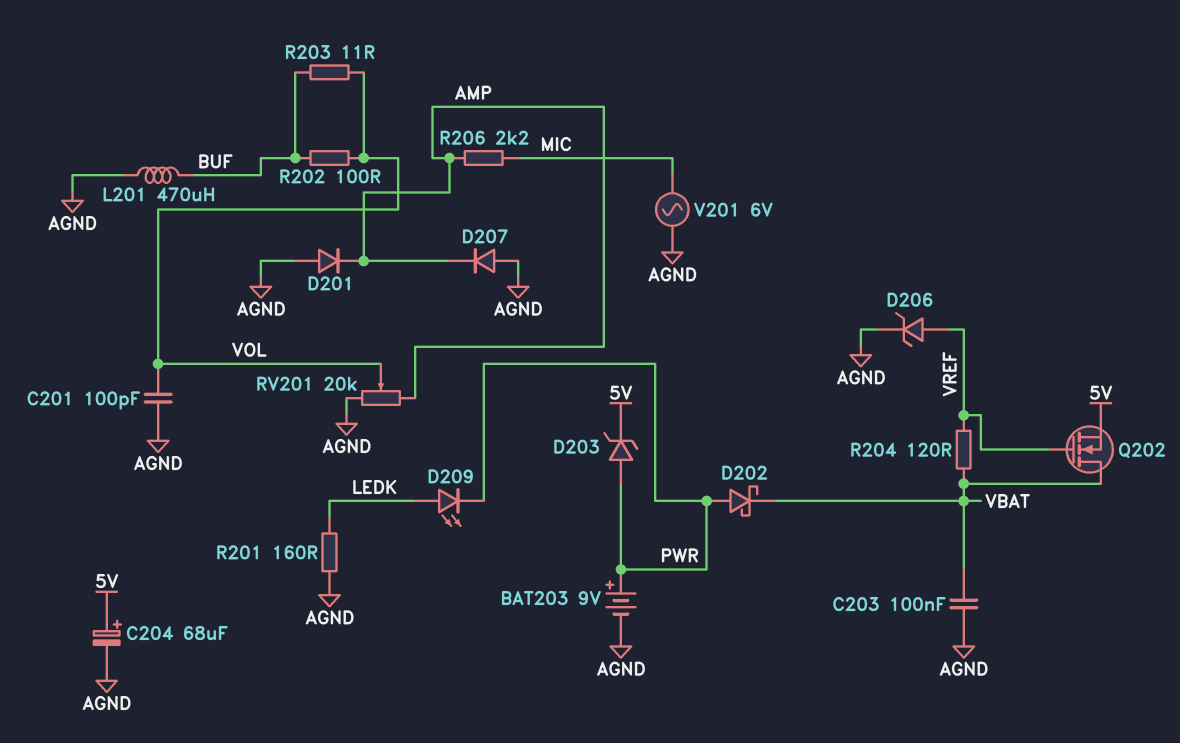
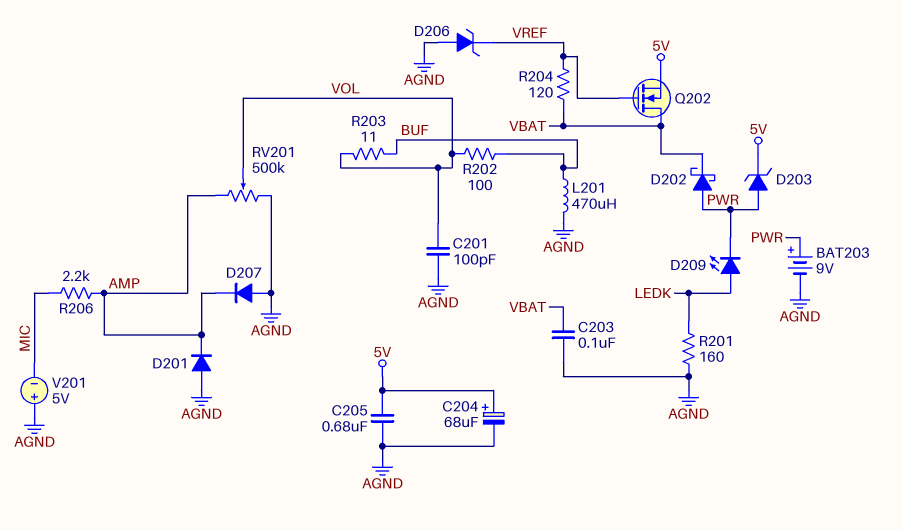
C205: none -> 680nF (5V, AGND)
D206: zener (A VREF, K AGND) -> zener (A AGND, K VREF)
RV201: 20k (AGND, AMP, wiper VOL) -> 500k (AGND, AMP, wiper VOL)
V201: AC 6V (AGND, MIC) -> 5V (plus AGND, minus MIC)

